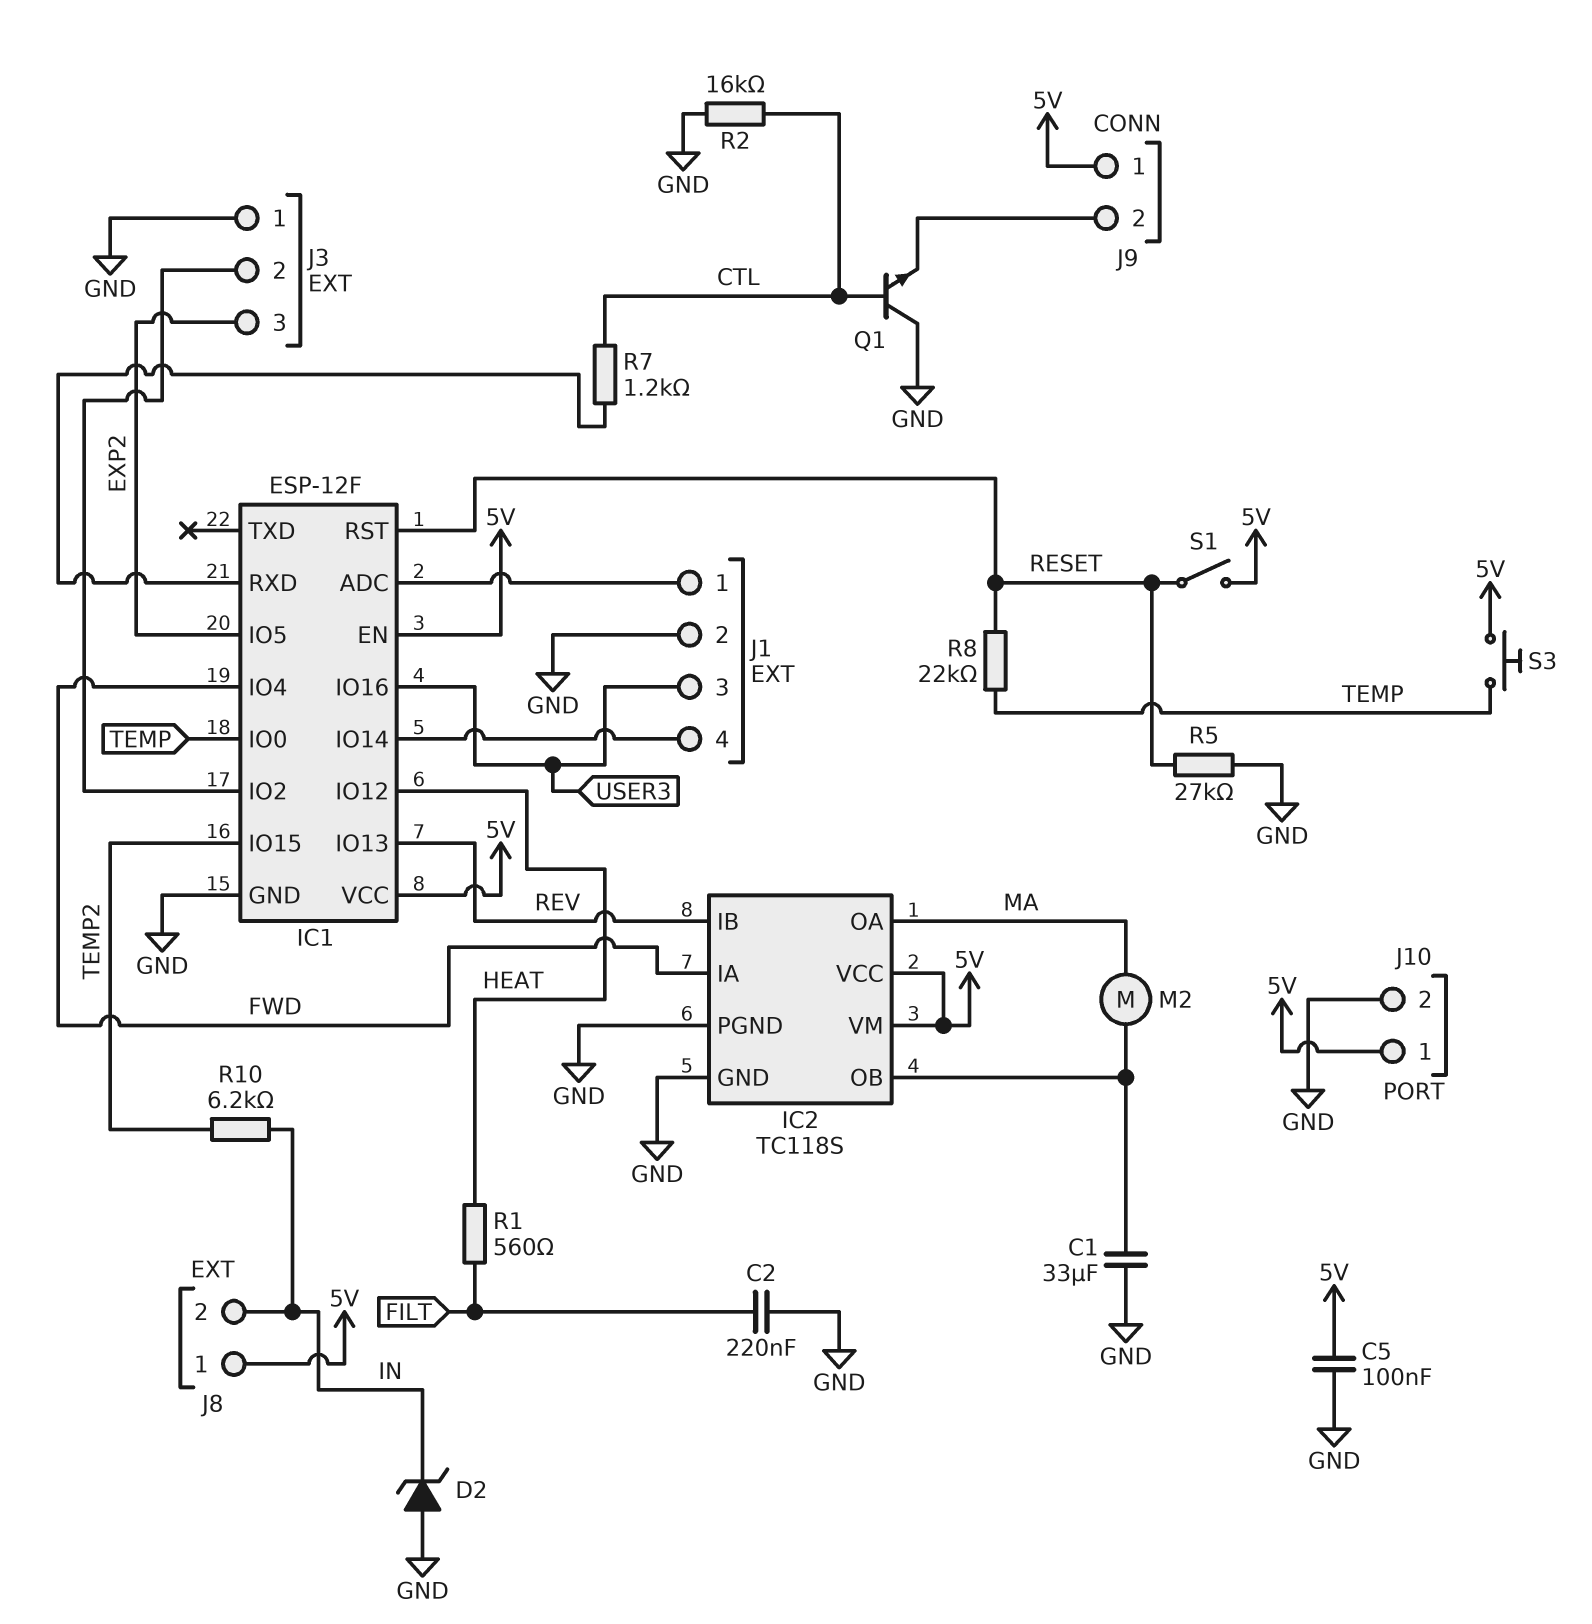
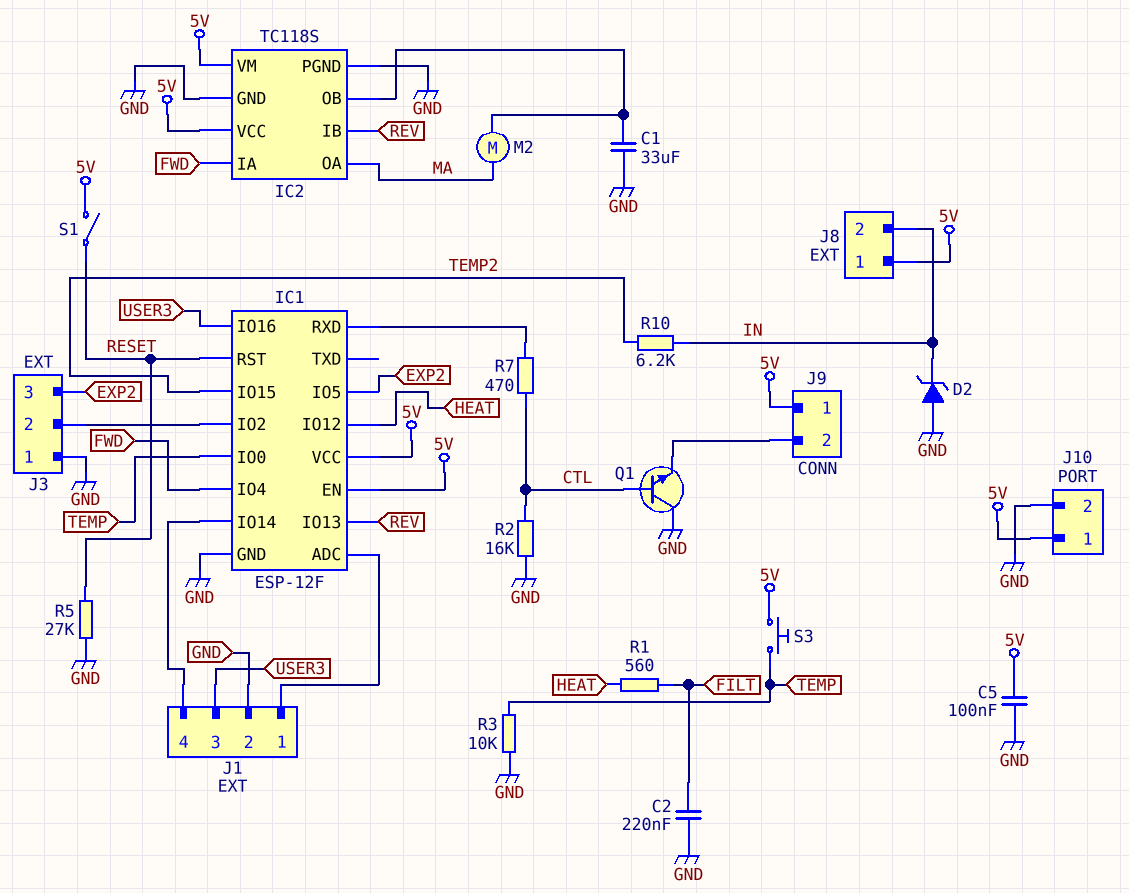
R3: none -> 10k (GND, TEMP)
R7: 1.2k (CTL, IC1/RXD) -> 470 (CTL, IC1/RXD)
R8: 22k (RESET, TEMP) -> none

